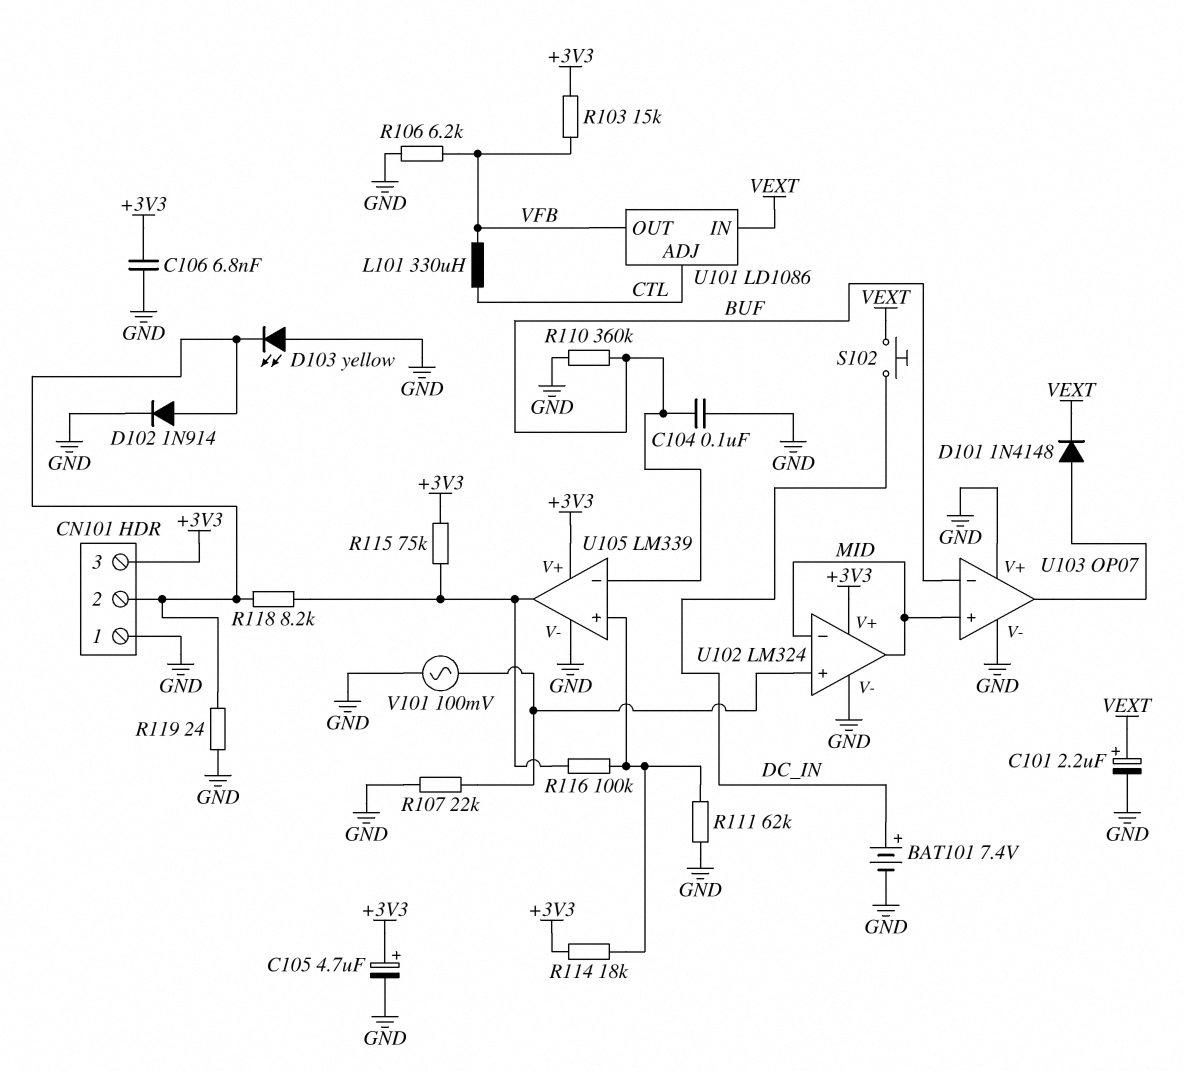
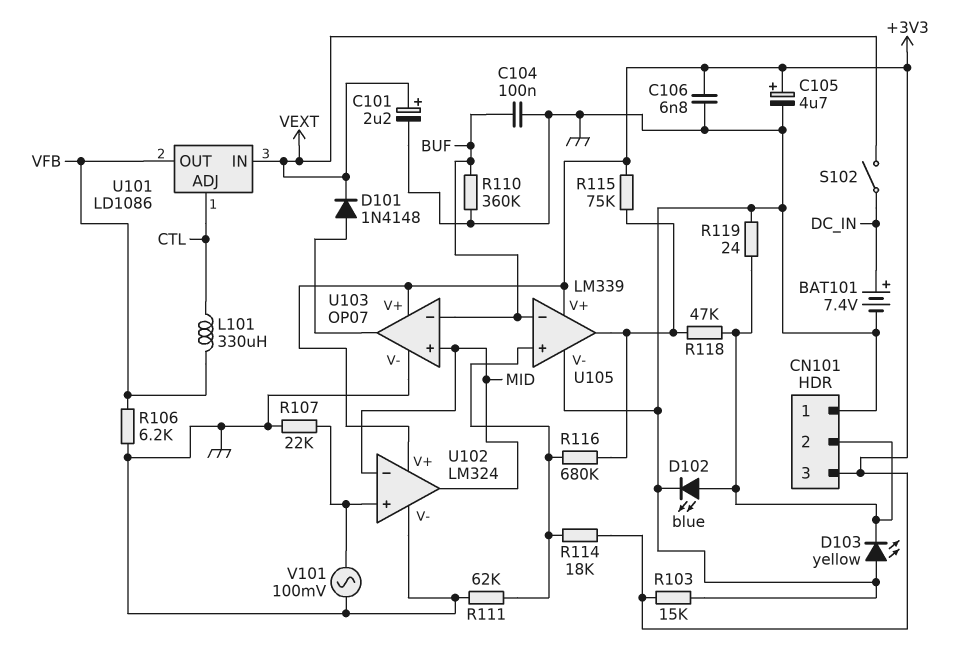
D102: diode 1N914 (A CN101/2, K GND) -> LED blue (A CN101/2, K GND)
R103: 15k (+3V3, VFB) -> 15k (+3V3, GND)
R116: 100k (U105/in+, U105/out) -> 680k (U105/in+, U105/out)
R118: 8.2k (CN101/2, U105/out) -> 47k (CN101/2, U105/out)
S102: button (DC_IN, VEXT) -> switch (DC_IN, VEXT)
U103 pin V+: GND -> +3V3

